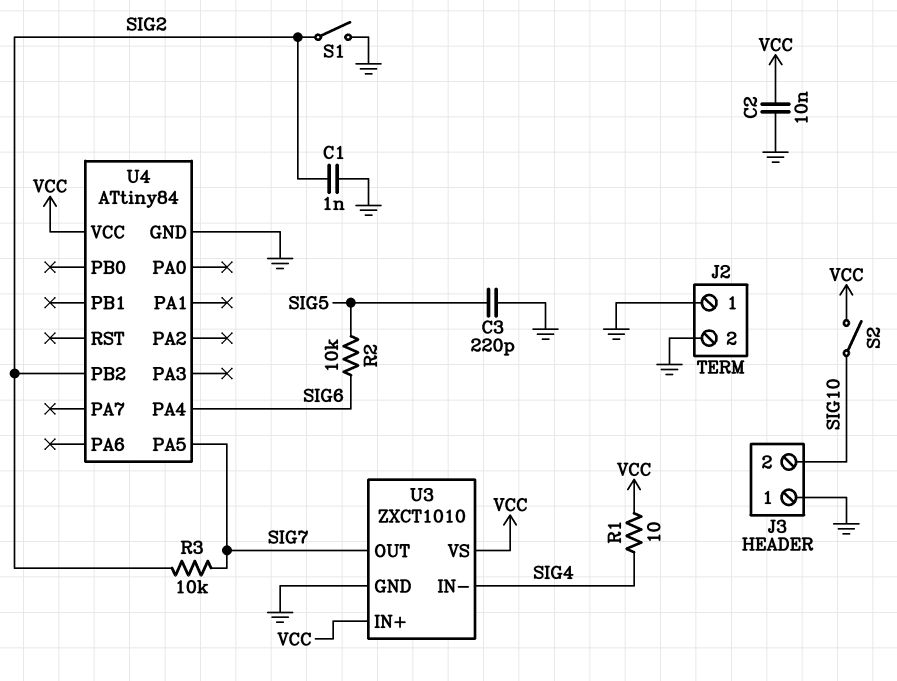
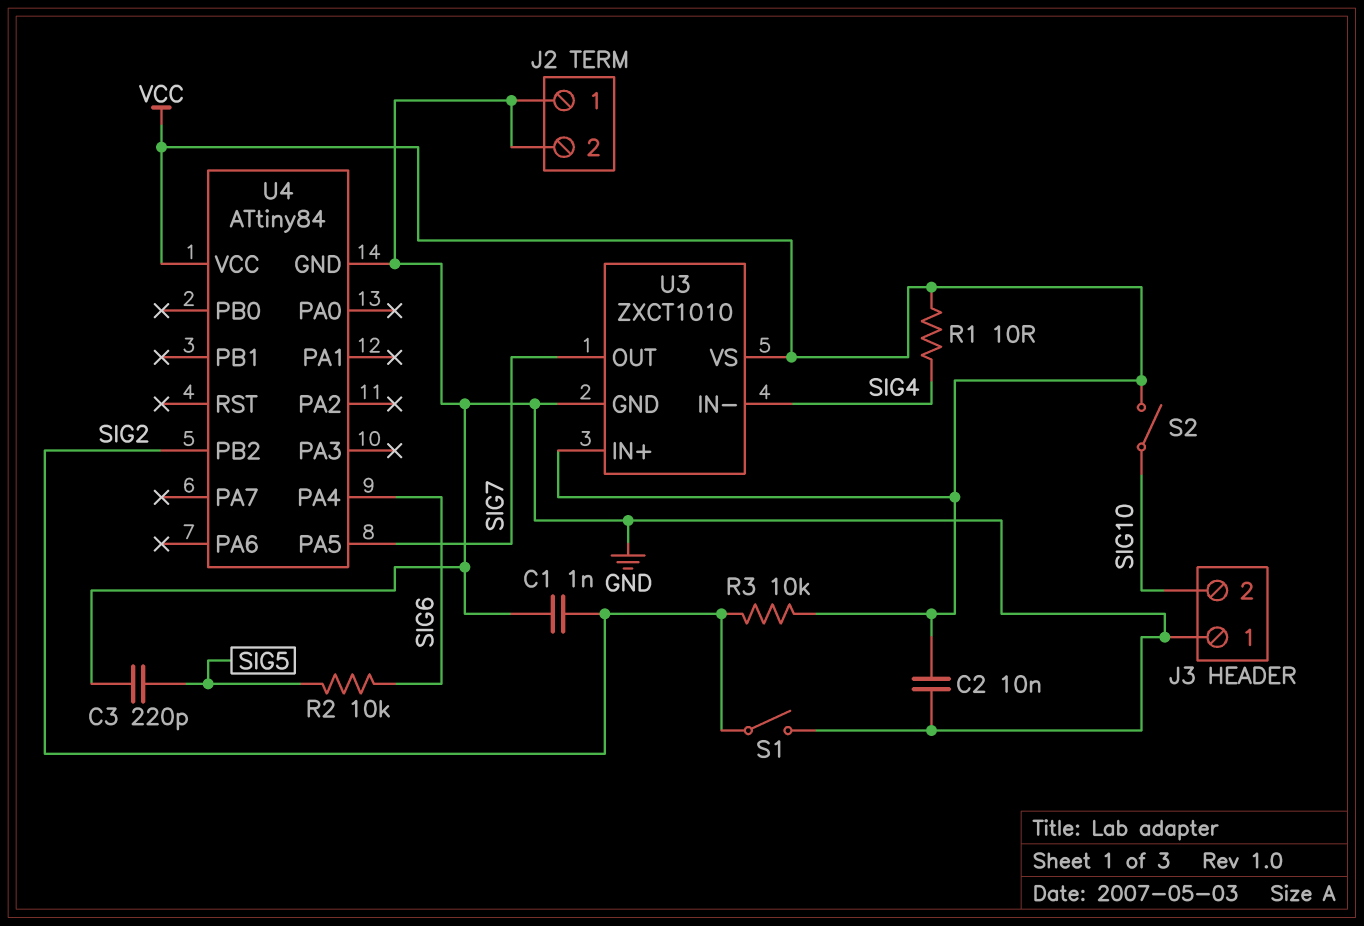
R3: 10k (SIG2, SIG7) -> 10k (SIG2, VCC)

